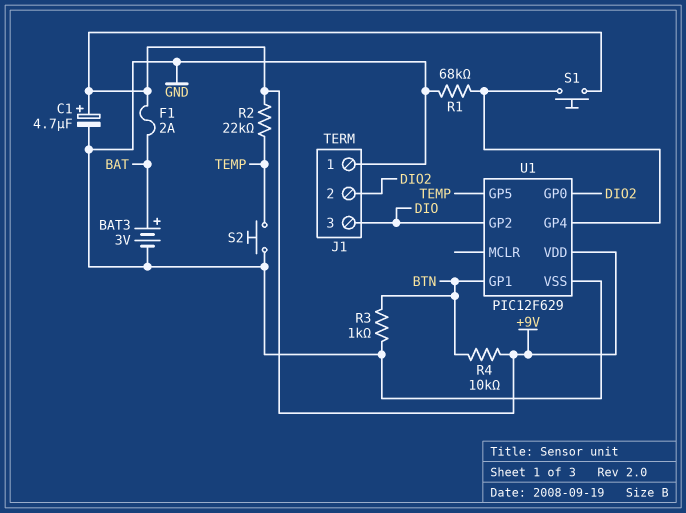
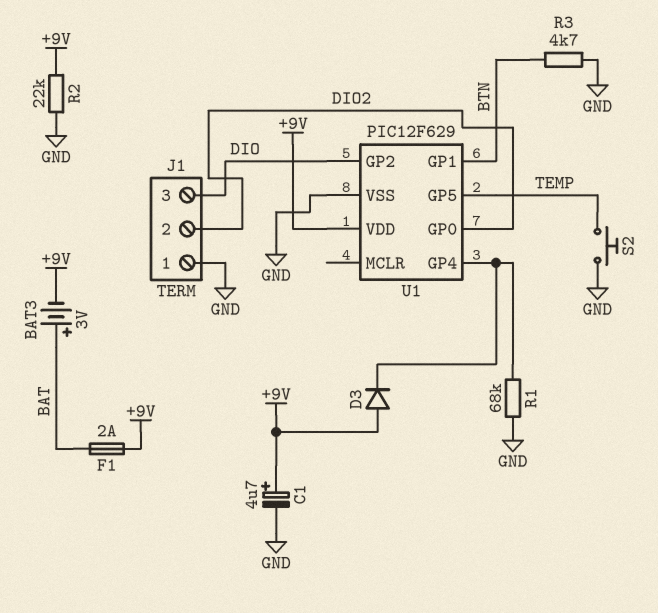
BAT3: 3V (plus BAT, minus GND) -> 3V (plus BAT, minus +9V)
D3: none -> diode (A +9V, K U1/GP4)
R2: 22k (+9V, TEMP) -> 22k (+9V, GND)
R3: 1k (BTN, GND) -> 4.7k (BTN, GND)
R4: 10k (+9V, BTN) -> none
S1: button (+9V, U1/GP4) -> none

